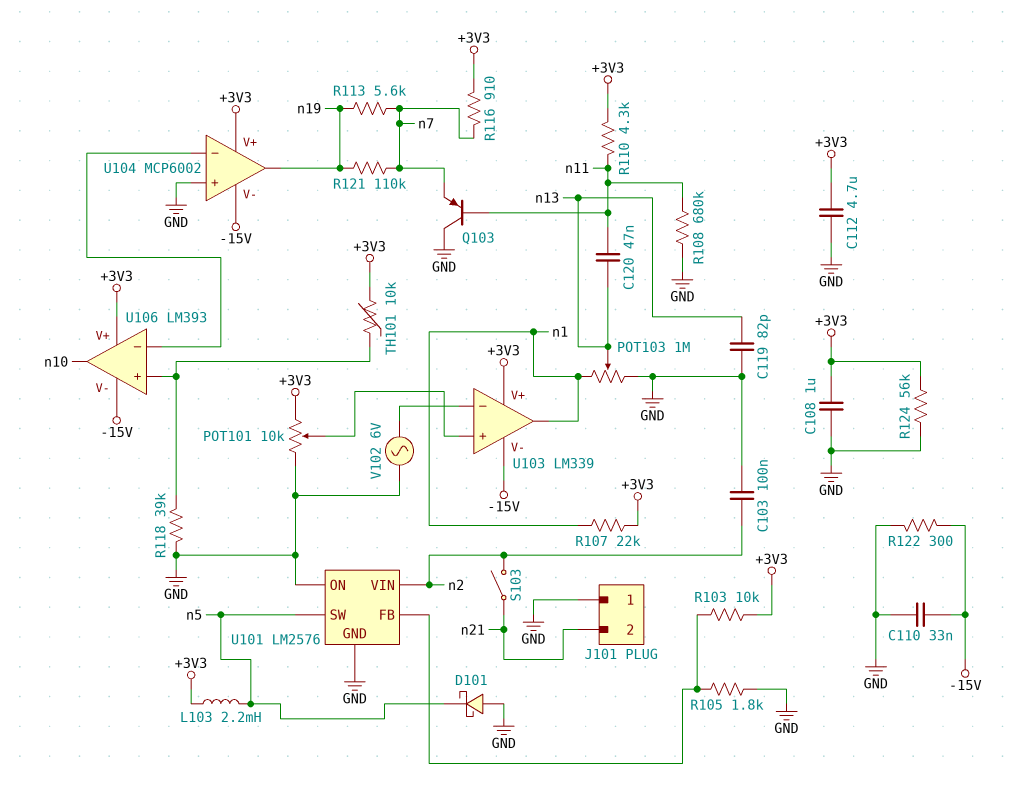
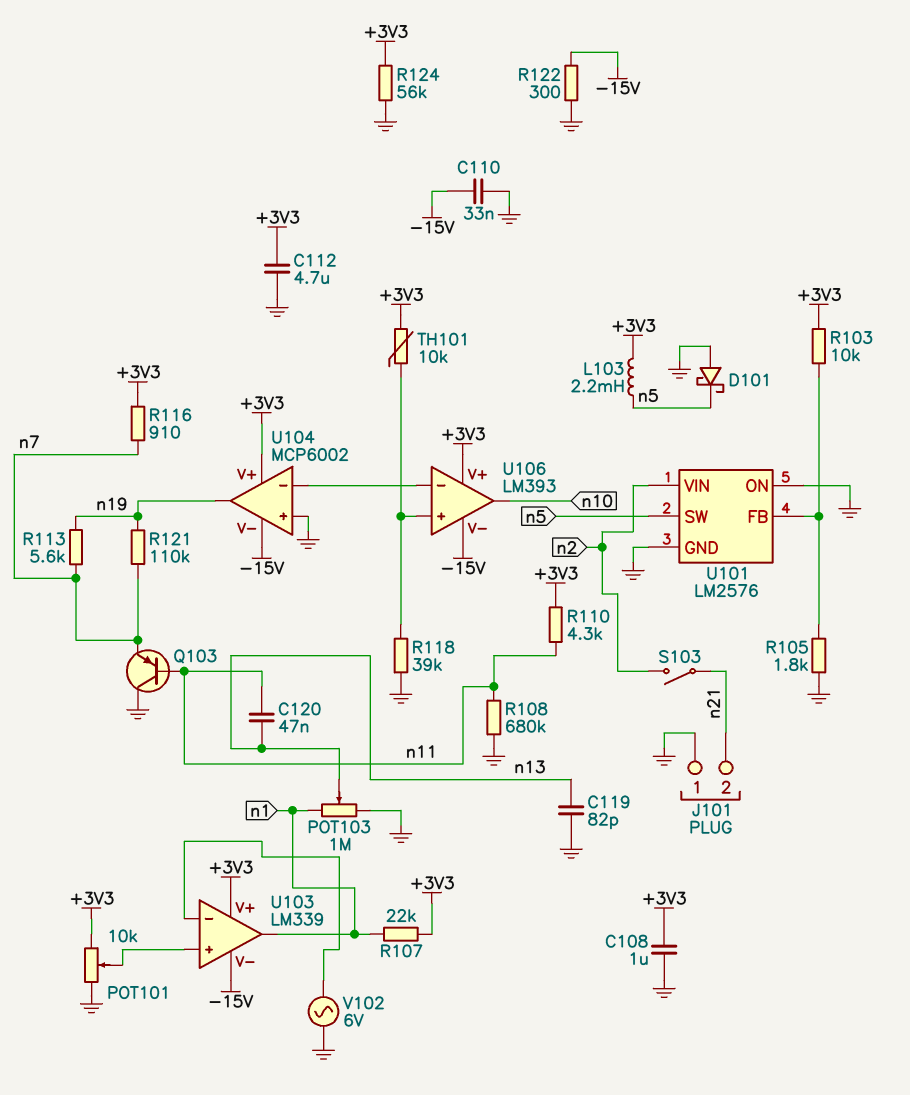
C103: 100nF (GND, n2) -> none

